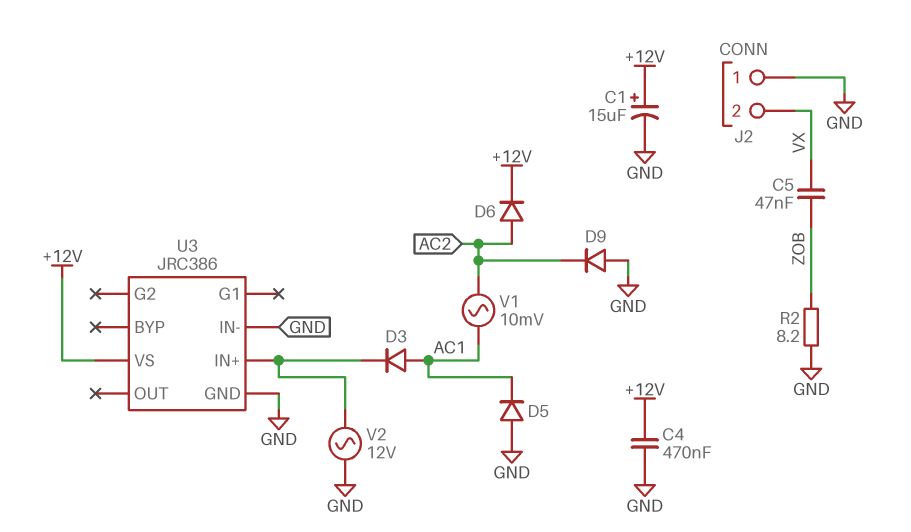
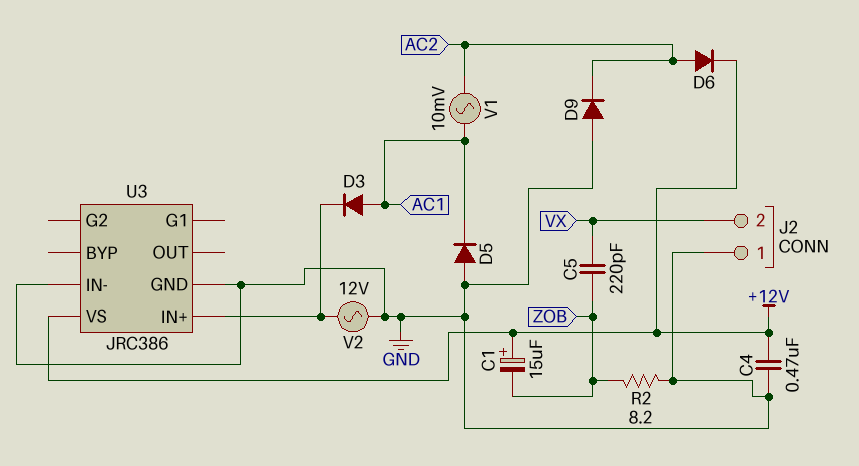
C1: 15uF (plus +12V, minus GND) -> 15uF (plus +12V, minus ZOB)
C5: 47nF (VX, ZOB) -> 220pF (VX, ZOB)

